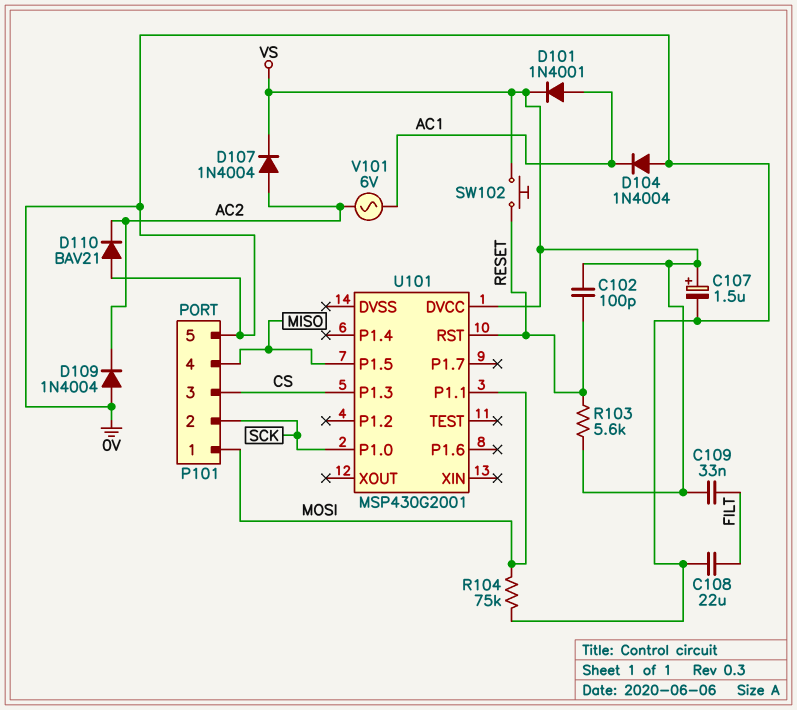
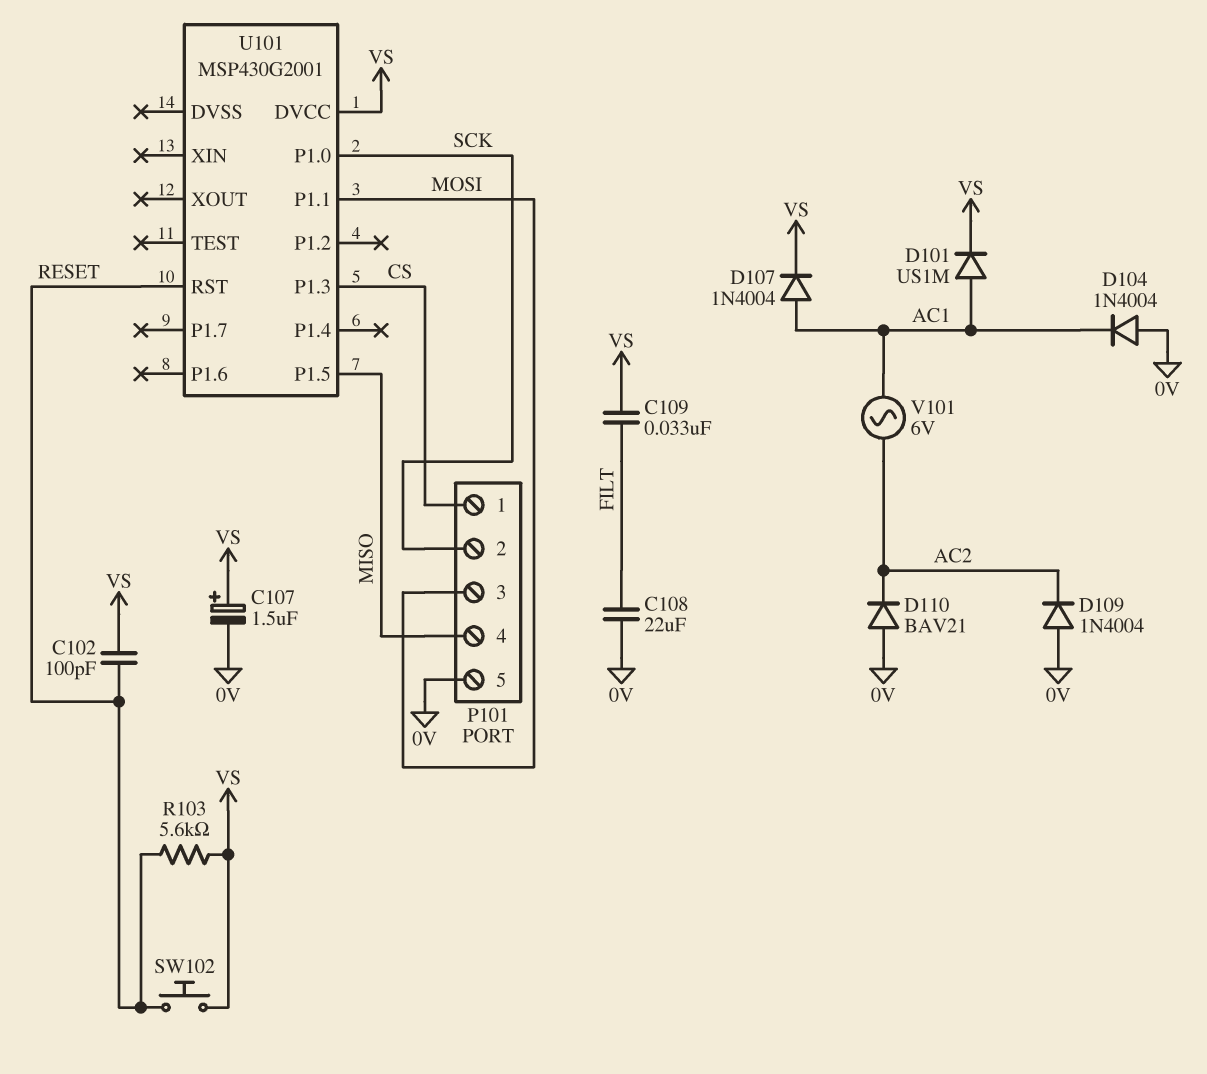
D101: diode 1N4001 (A AC1, K VS) -> diode US1M (A AC1, K VS)
D107: diode 1N4004 (A AC2, K VS) -> diode 1N4004 (A AC1, K VS)
P101 pin 1: MOSI -> CS
P101 pin 3: CS -> MOSI
R104: 75k (0V, MOSI) -> none

